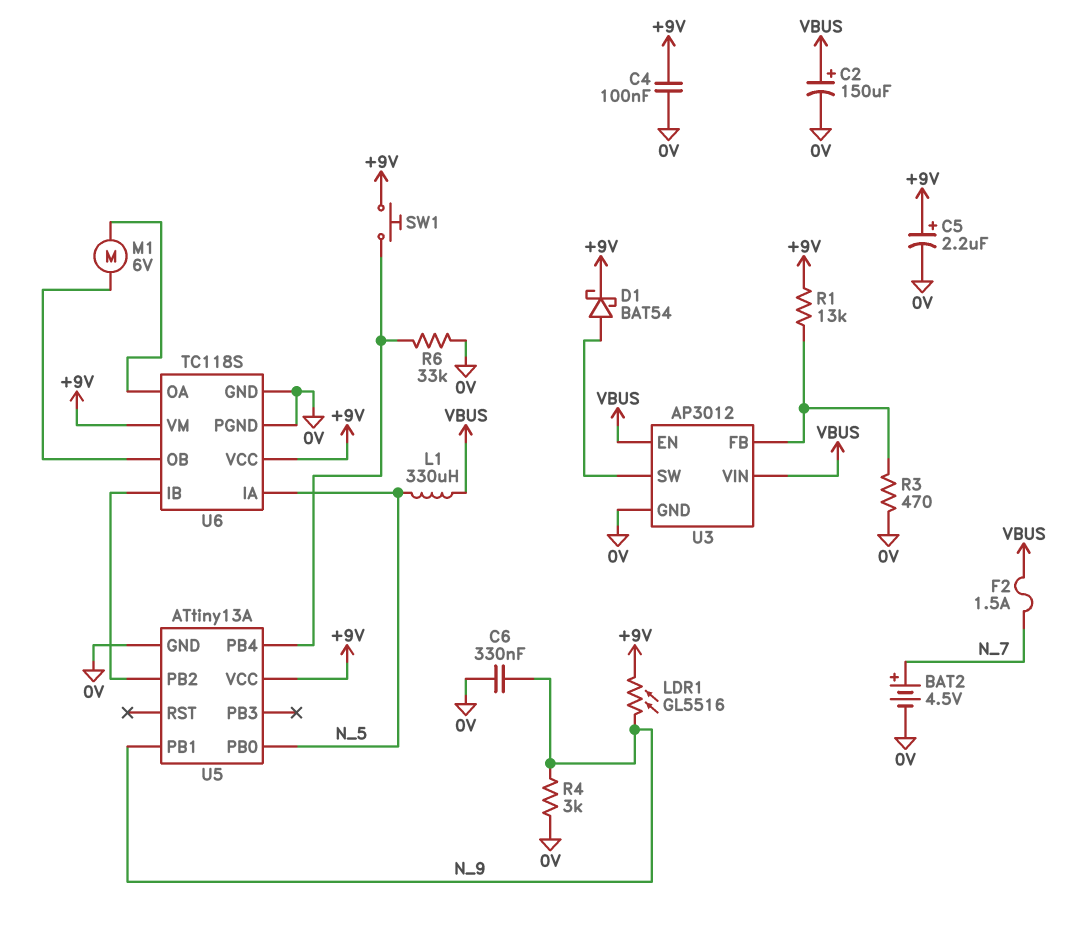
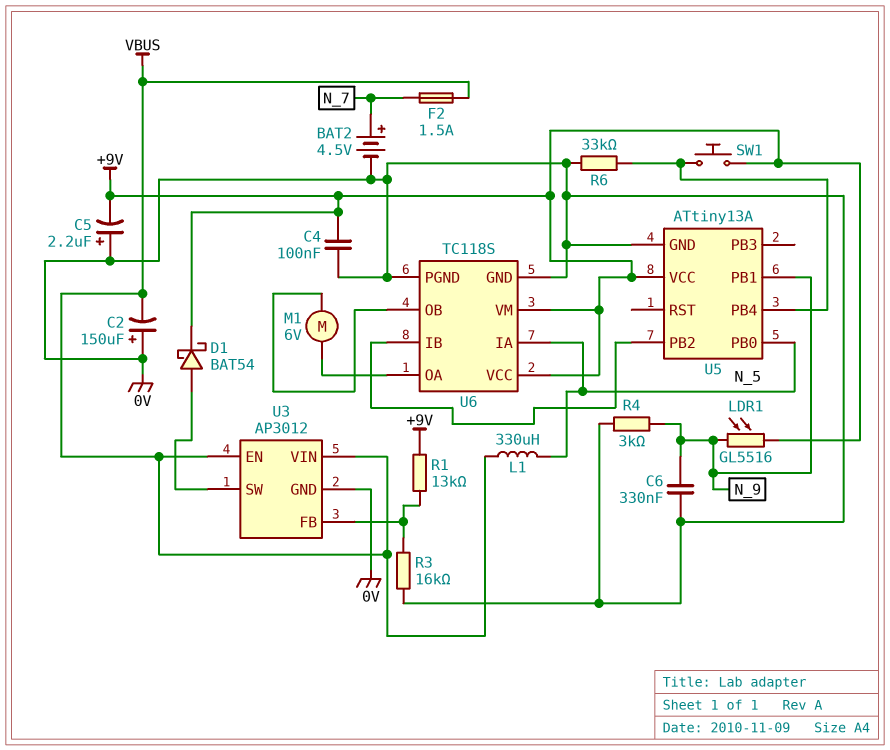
C2: 150uF (plus VBUS, minus 0V) -> 150uF (plus 0V, minus VBUS)
C5: 2.2uF (plus +9V, minus 0V) -> 2.2uF (plus 0V, minus +9V)
R3: 470 (0V, U3/FB) -> 16k (0V, U3/FB)

